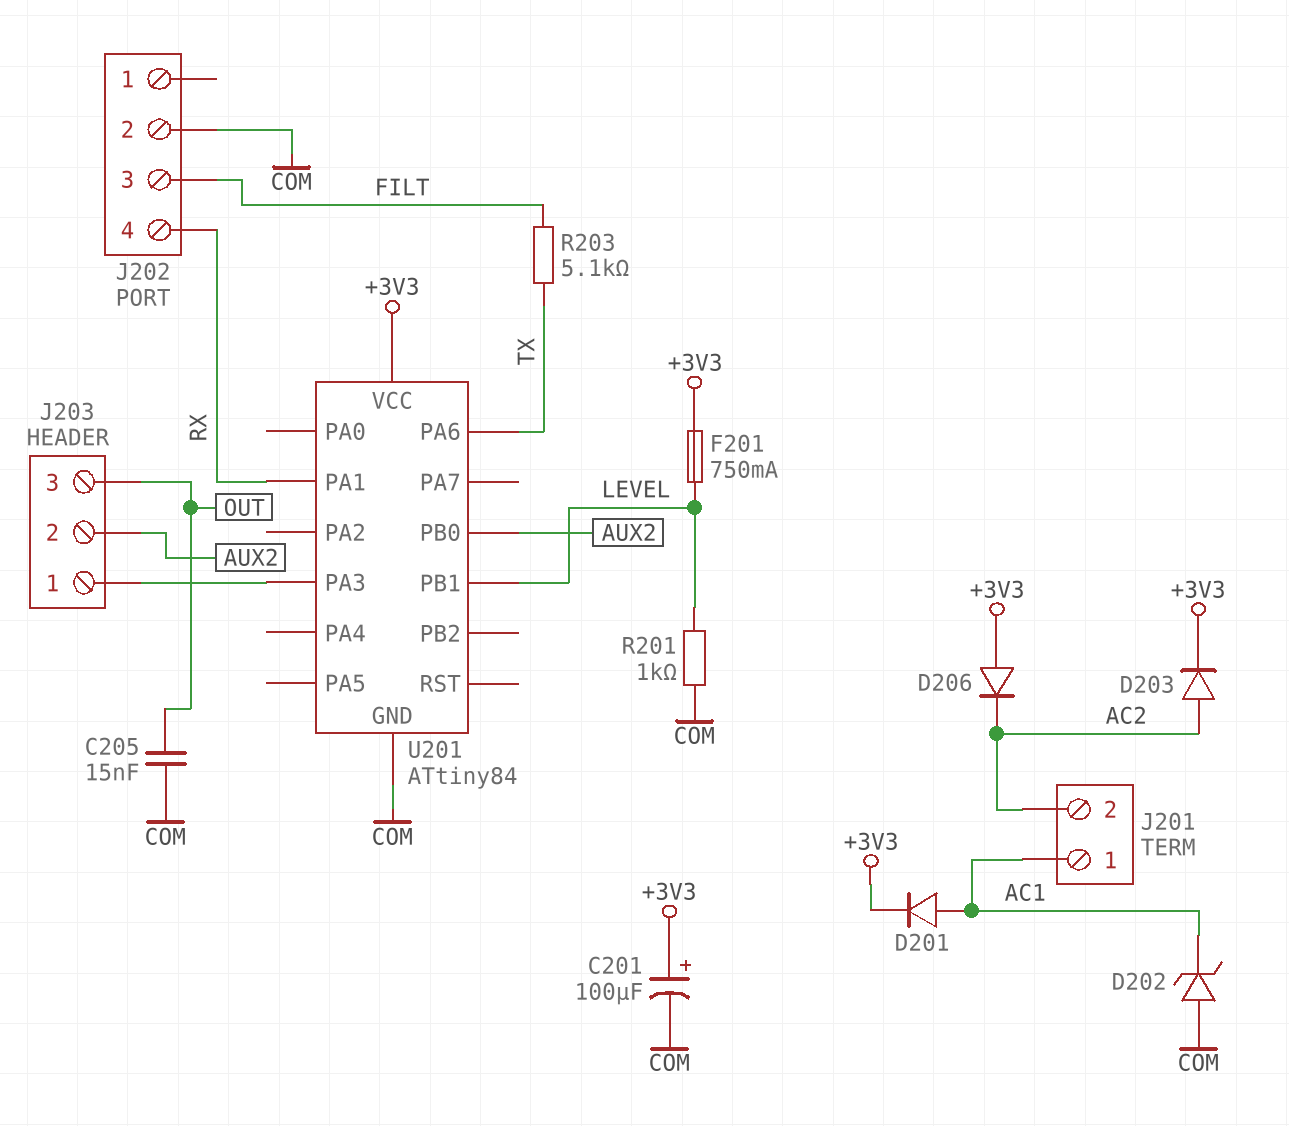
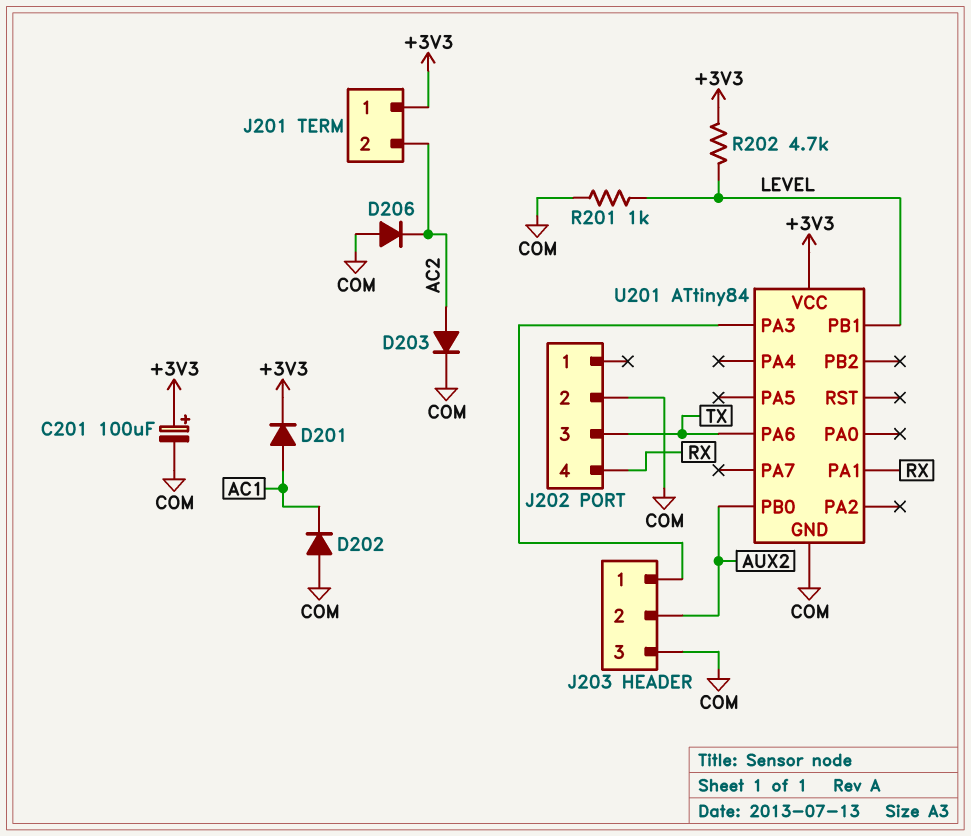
C205: 15nF (COM, OUT) -> none
D202: zener (A COM, K AC1) -> diode (A COM, K AC1)
D203: diode (A AC2, K +3V3) -> diode (A AC2, K COM)
D206: diode (A +3V3, K AC2) -> diode (A COM, K AC2)
F201: 750mA (+3V3, LEVEL) -> none
J201 pin 1: AC1 -> +3V3
J202 pin 3: FILT -> TX
J203 pin 3: OUT -> COM
R202: none -> 4.7k (+3V3, LEVEL)
R203: 5.1k (FILT, TX) -> none

